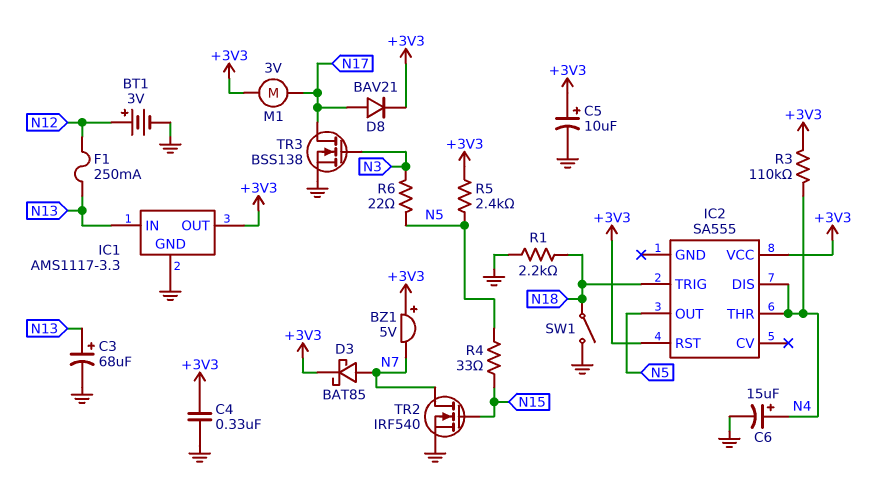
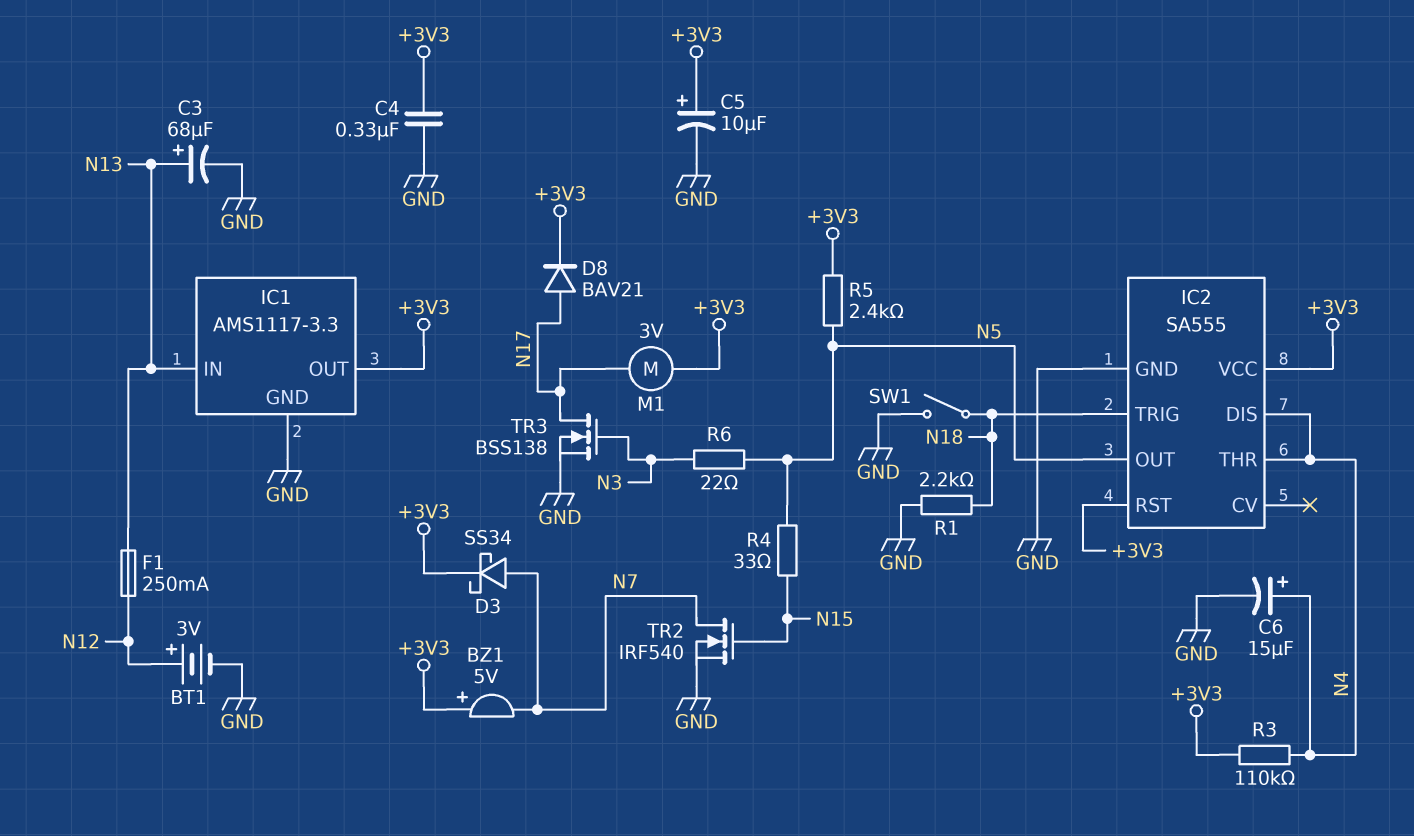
D3: schottky BAT85 (A N7, K +3V3) -> schottky SS34 (A N7, K +3V3)
IC2 pin GND: none -> GND

